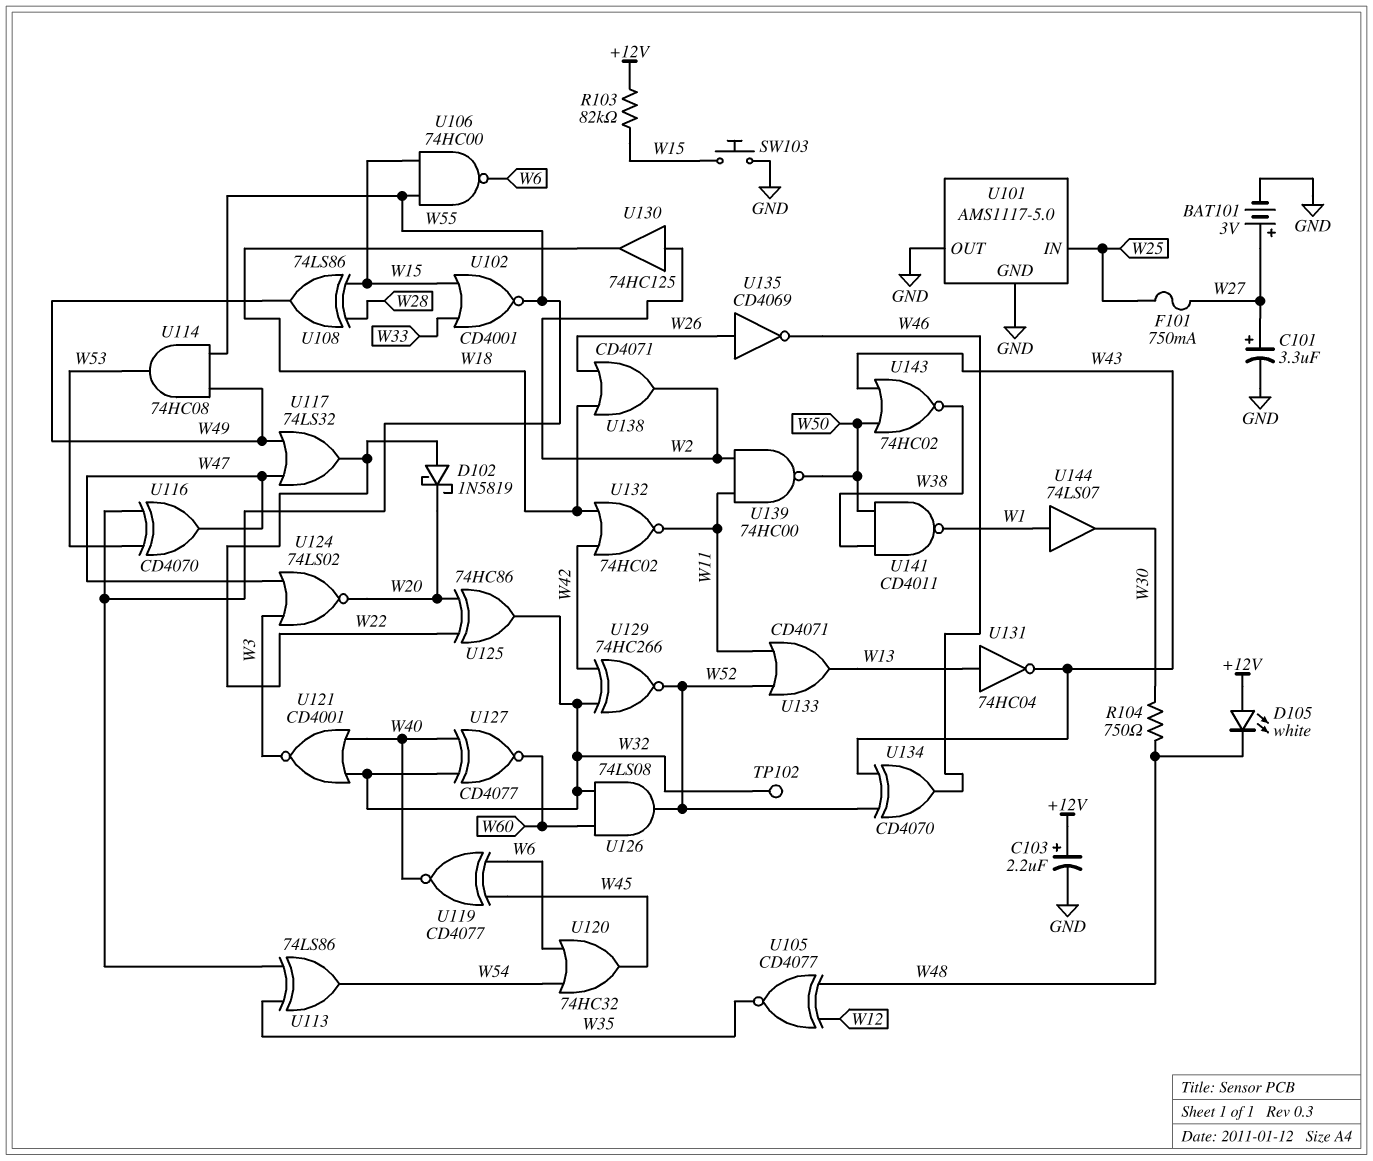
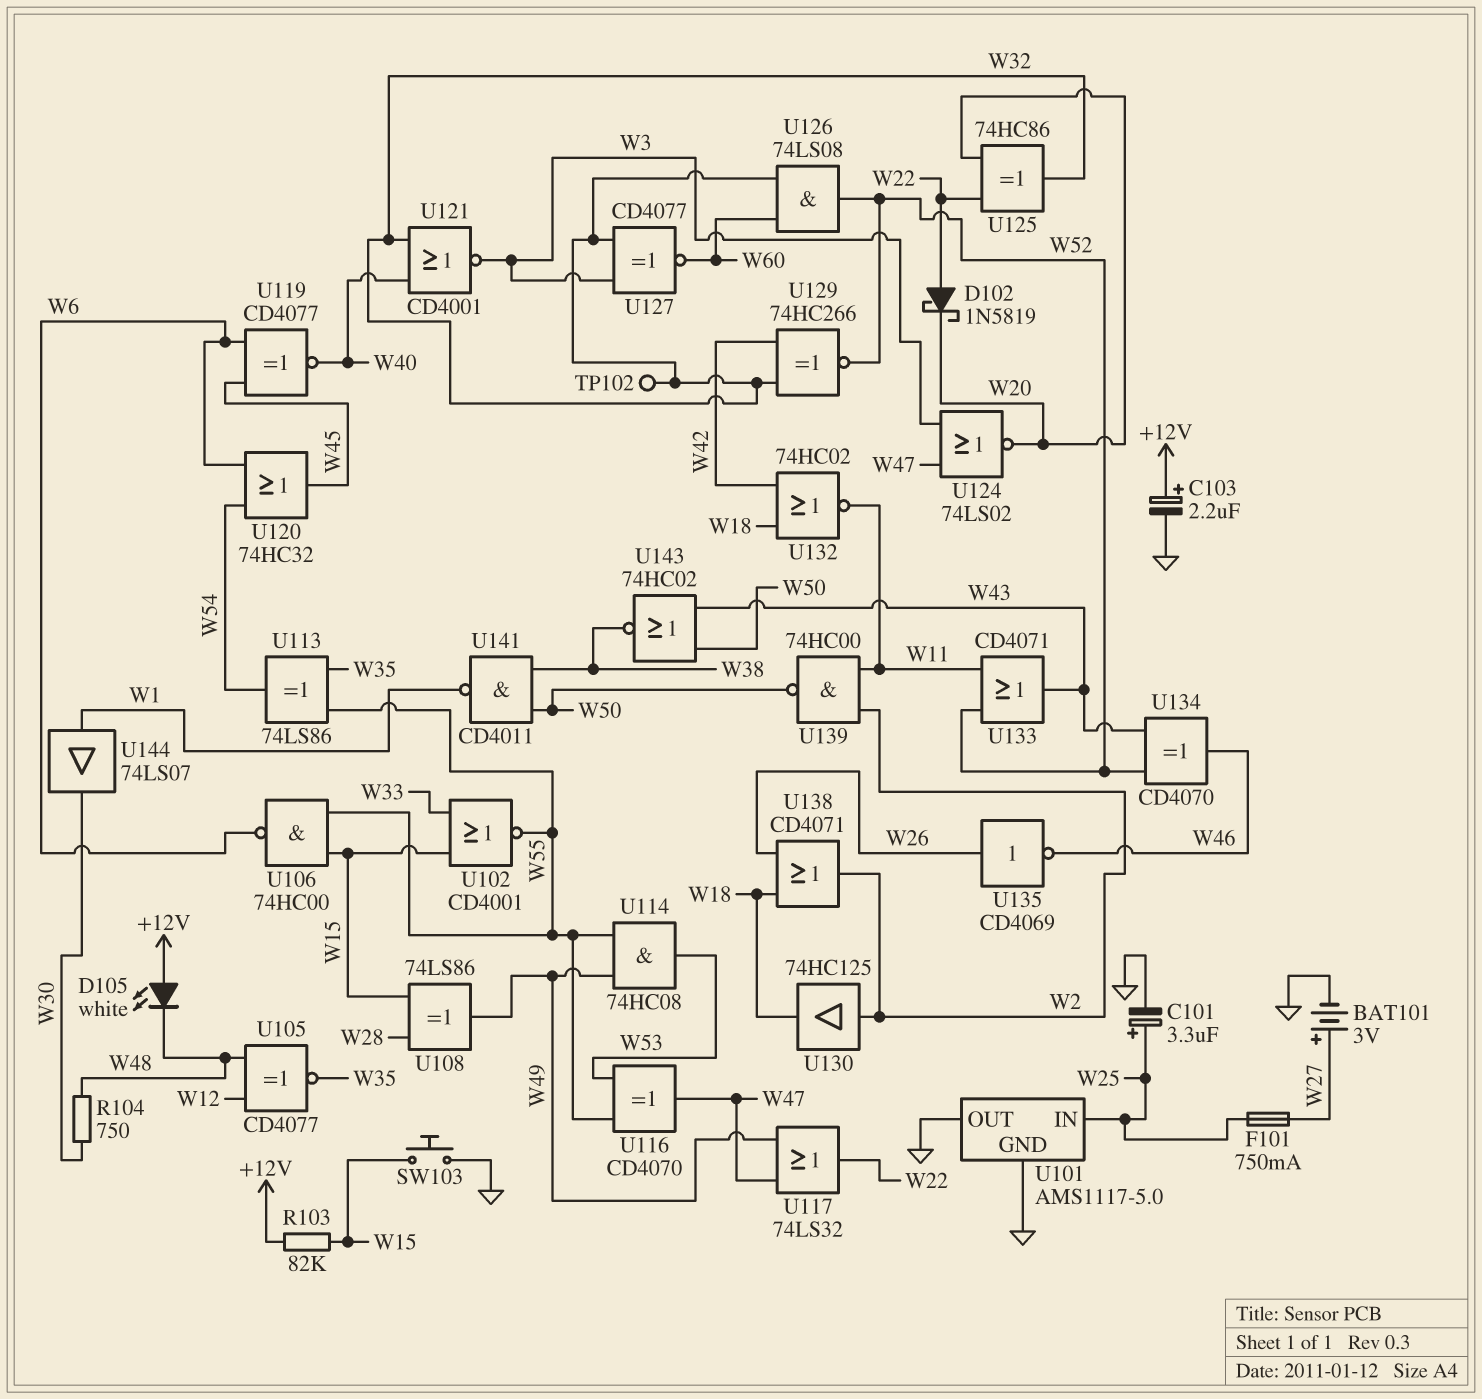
C101: 3.3uF (plus W27, minus GND) -> 3.3uF (plus W25, minus GND)
U127: XNOR CD4077 (in W32, in W40, out W60) -> XNOR CD4077 (in W3, in W32, out W60)
U131: NOT 74HC04 (in W13, out W43) -> none
U133: OR CD4071 (in W11, in W52, out W13) -> OR CD4071 (in W11, in W52, out W43)

